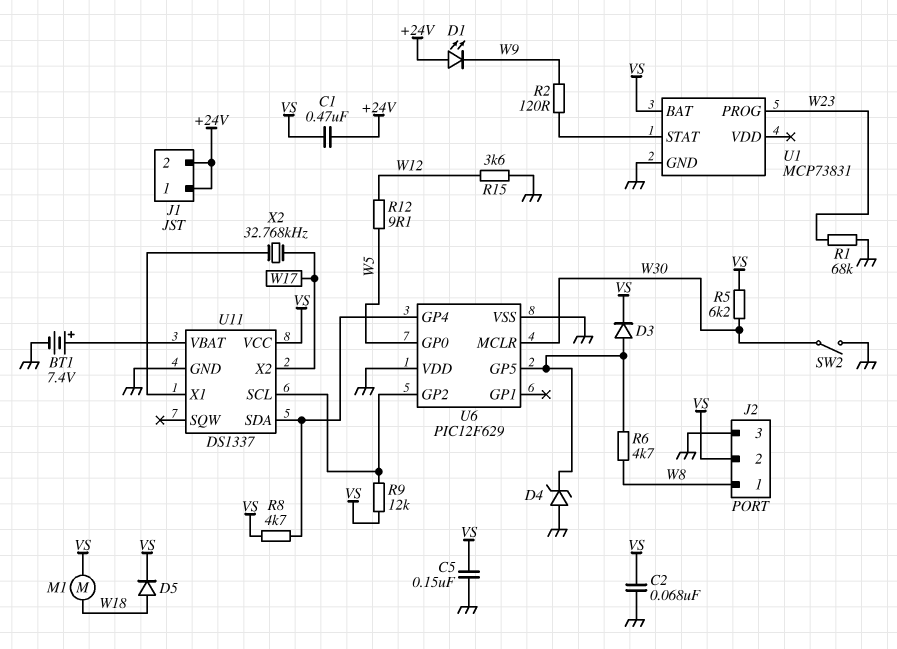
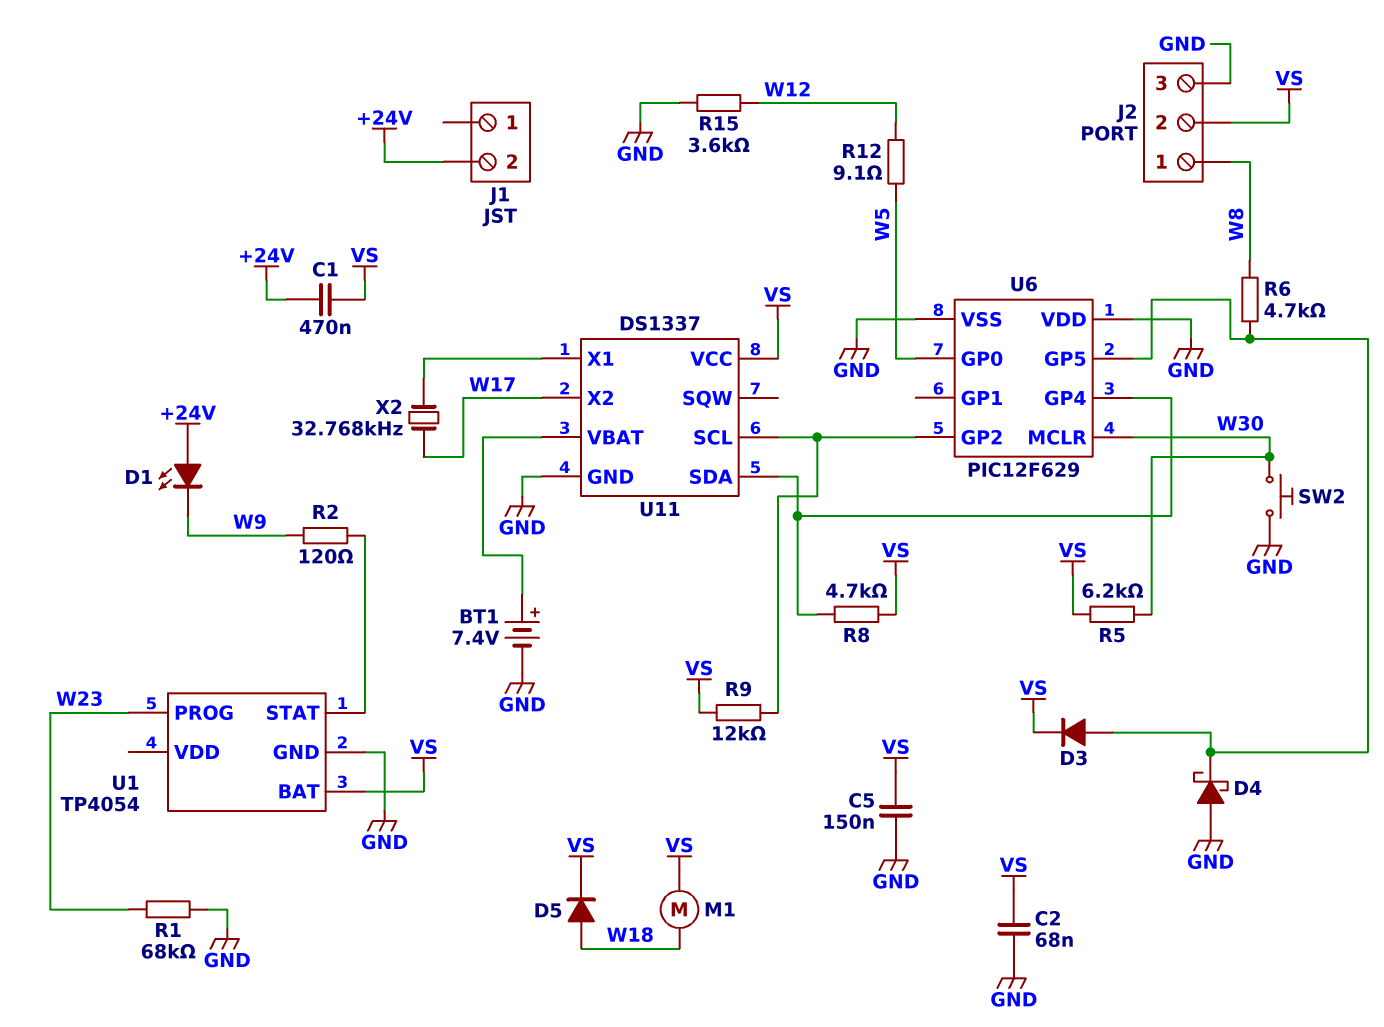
D4: zener (A GND, K U6/GP5) -> schottky (A GND, K U6/GP5)
J1 pin 1: +24V -> none
SW2: switch (GND, W30) -> button (GND, W30)
U1: MCP73831 -> TP4054

